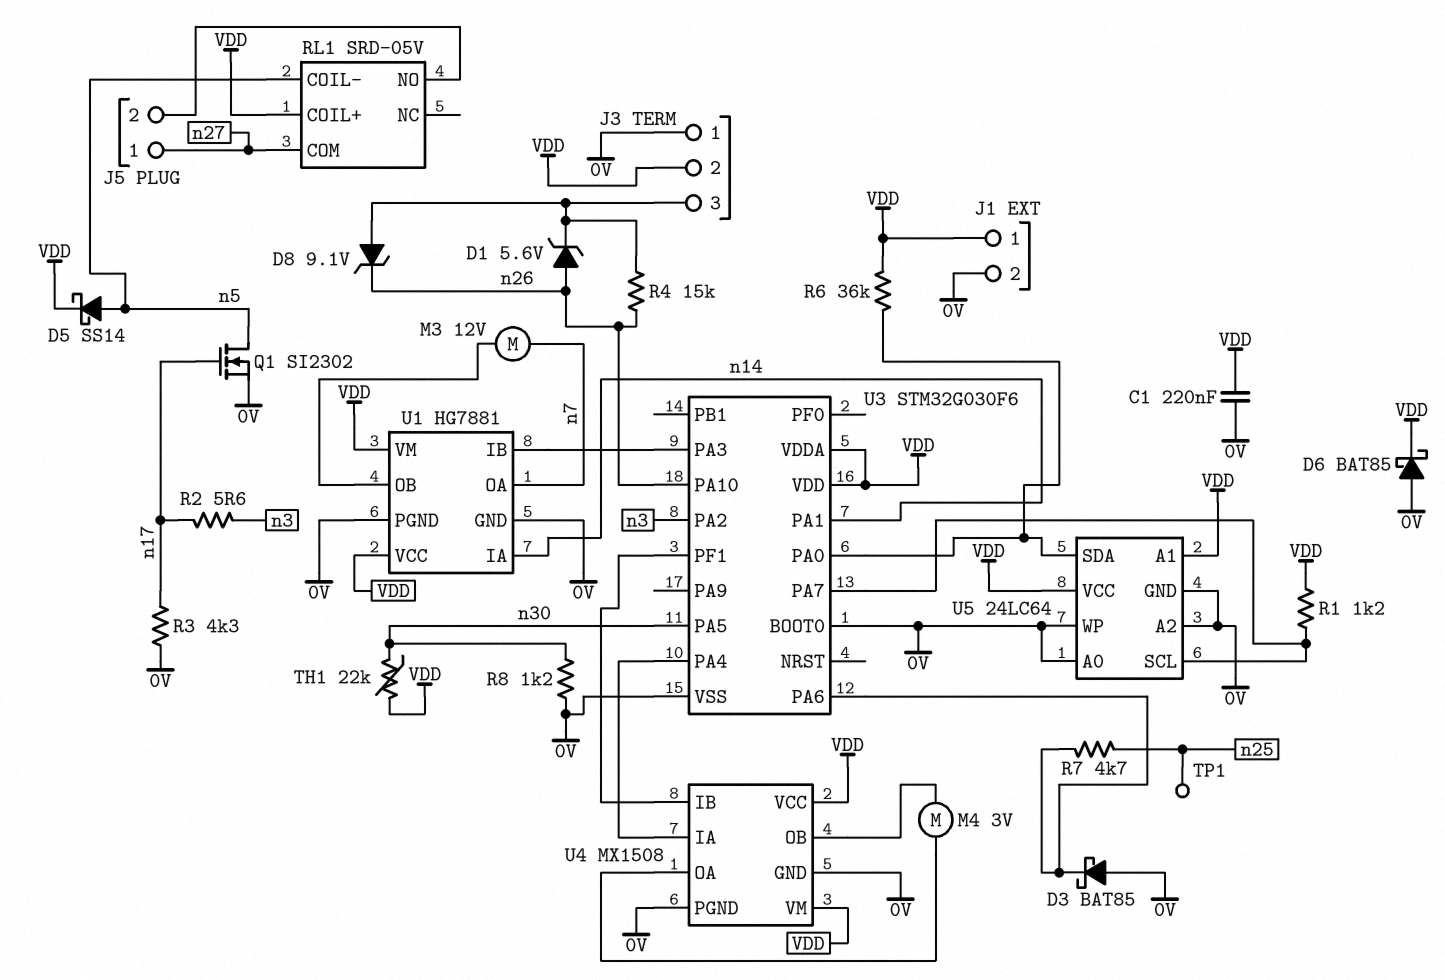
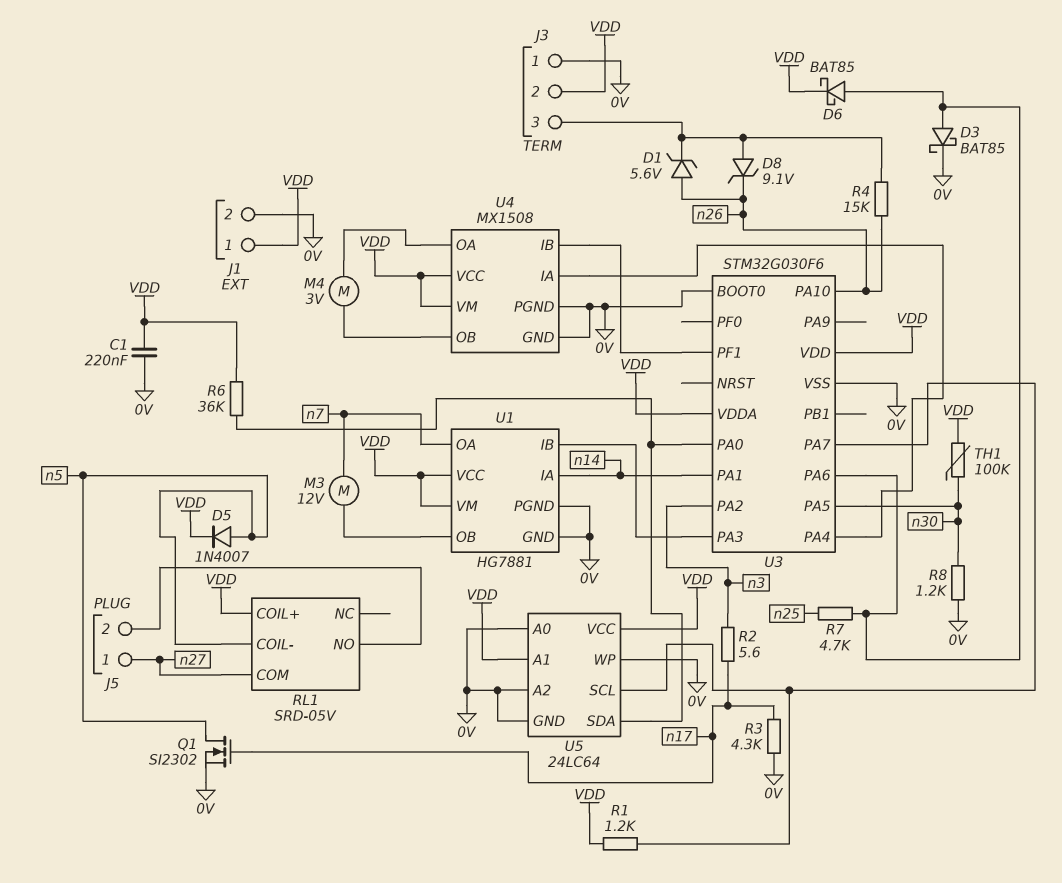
D3: schottky BAT85 (A 0V, K U3/PA6) -> schottky BAT85 (A U3/PA6, K 0V)
D5: schottky SS14 (A n5, K VDD) -> diode 1N4007 (A n5, K VDD)
D6: schottky BAT85 (A 0V, K VDD) -> schottky BAT85 (A U3/PA6, K VDD)
TH1: 22k (VDD, n30) -> 100k (VDD, n30)
TP1: test point (n25) -> none

